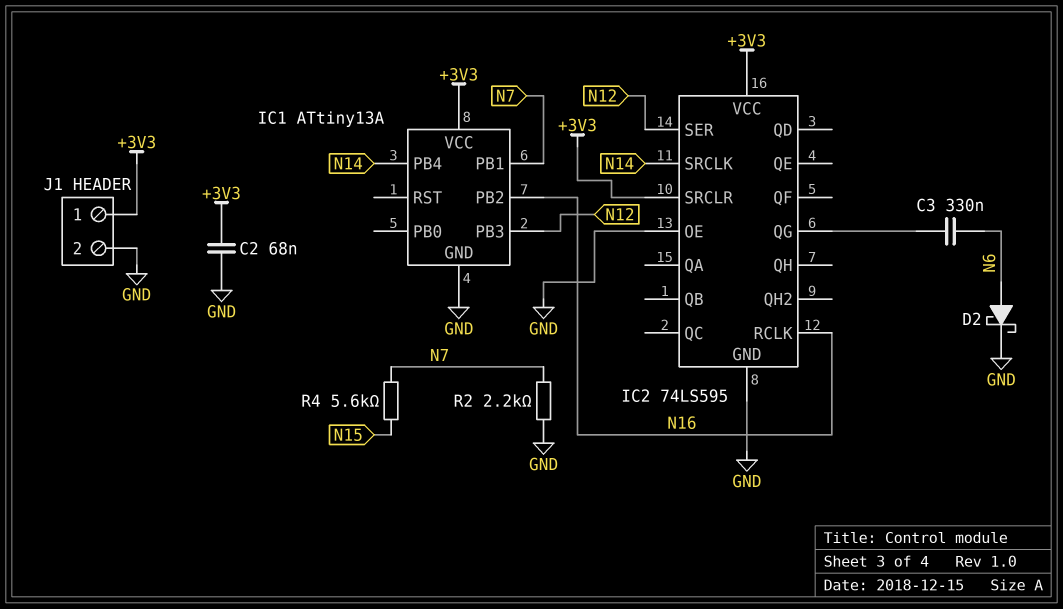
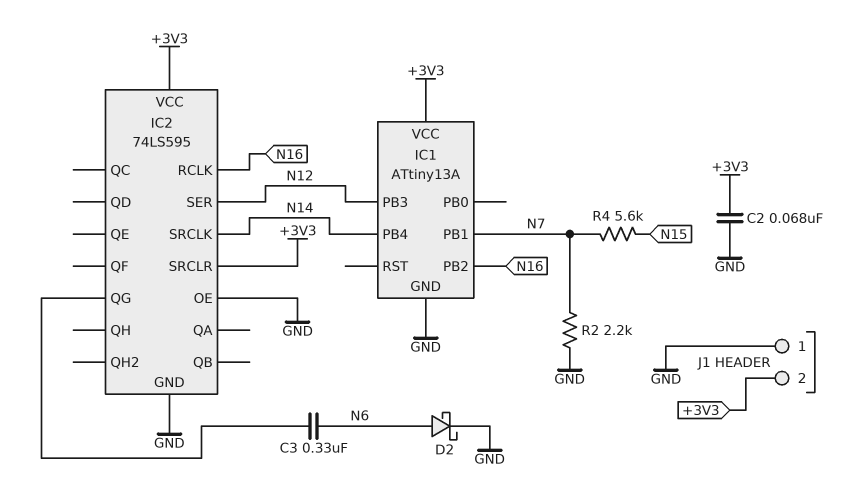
J1 pin 1: +3V3 -> GND
J1 pin 2: GND -> +3V3

